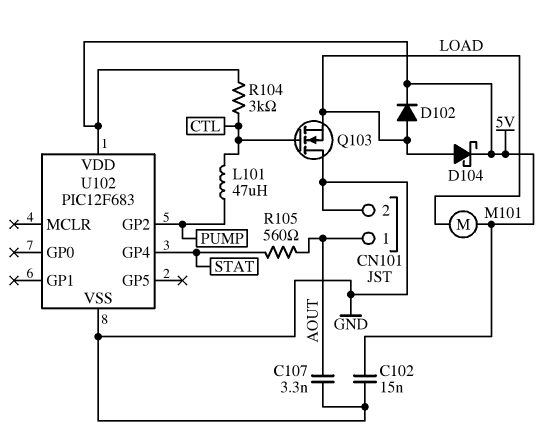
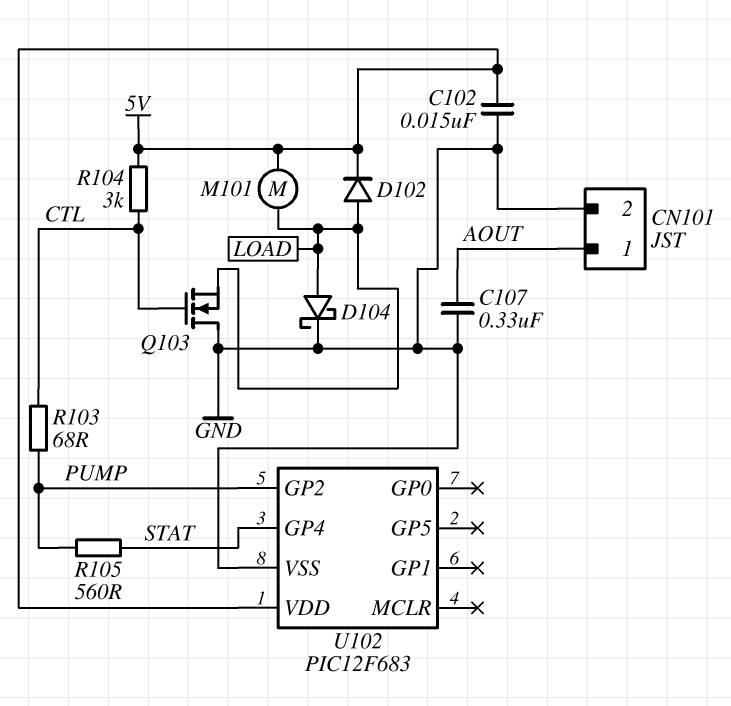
C107: 3.3nF (AOUT, GND) -> 330nF (AOUT, GND)
D104: schottky (A LOAD, K 5V) -> schottky (A LOAD, K GND)
L101: 47uH (CTL, PUMP) -> none
R103: none -> 68 (CTL, PUMP)
R105: 560 (AOUT, STAT) -> 560 (PUMP, STAT)

